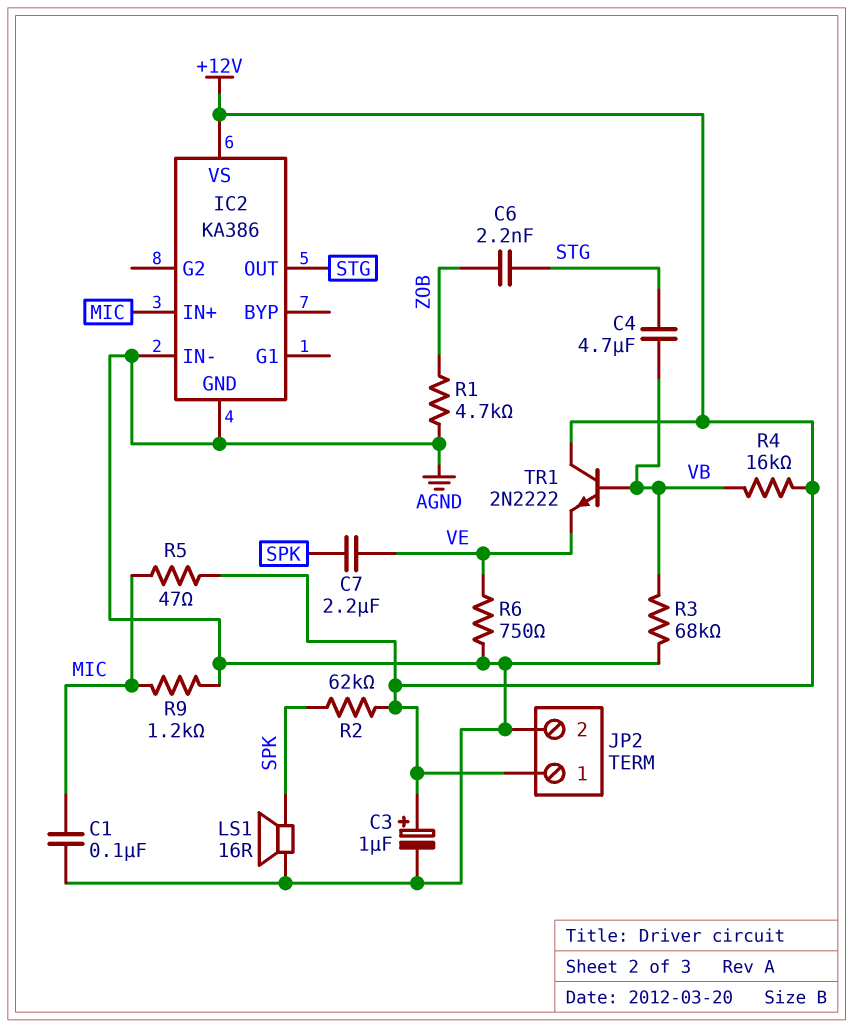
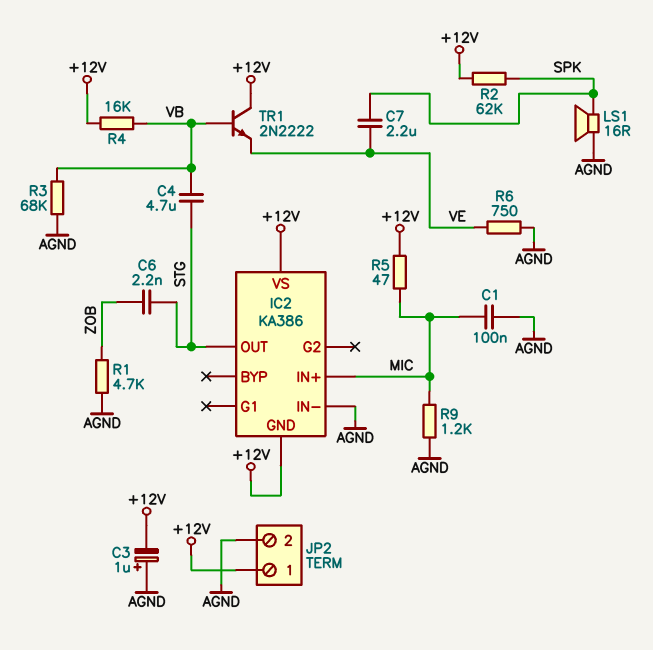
C3: 1uF (plus +12V, minus AGND) -> 1uF (plus AGND, minus +12V)
IC2 pin GND: AGND -> +12V

